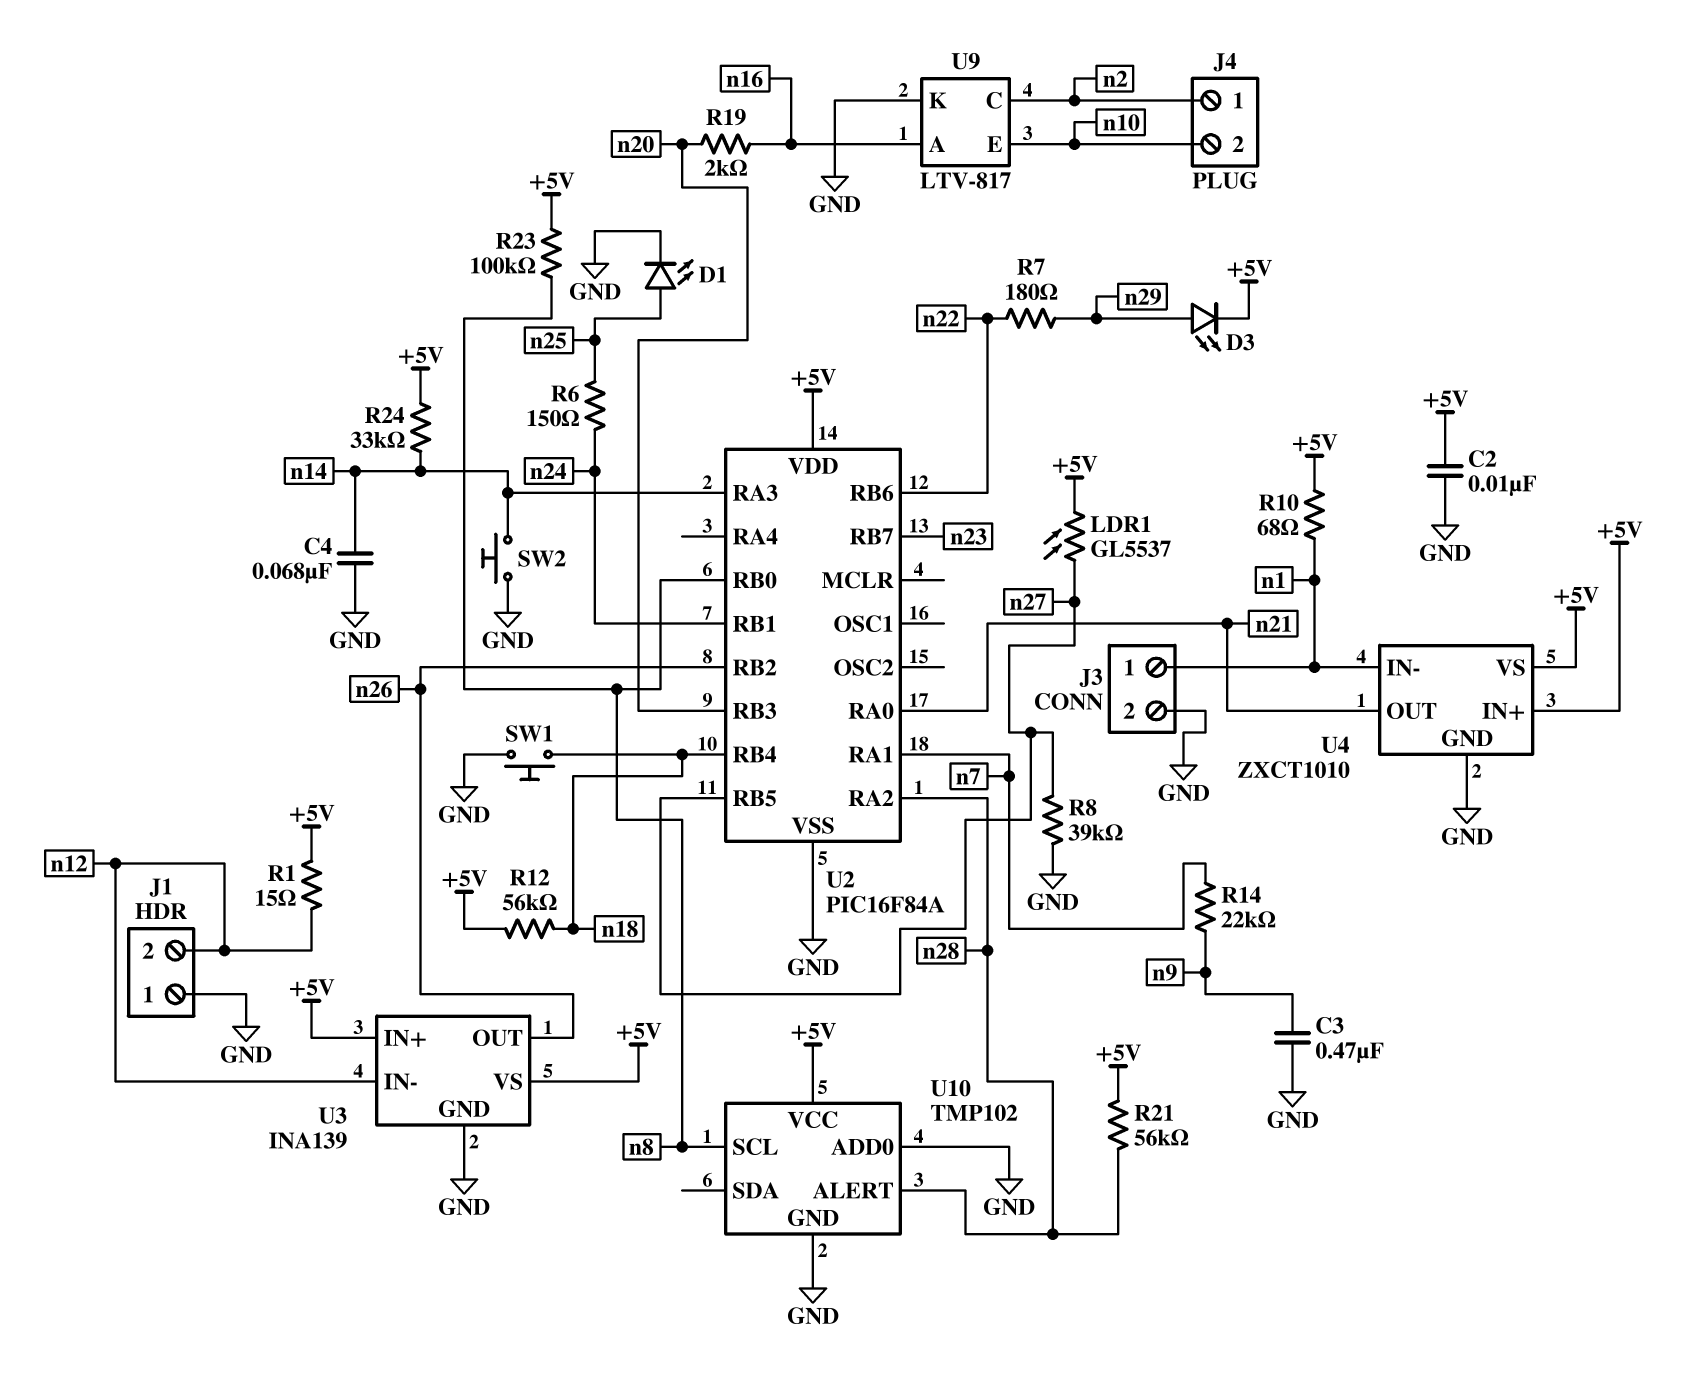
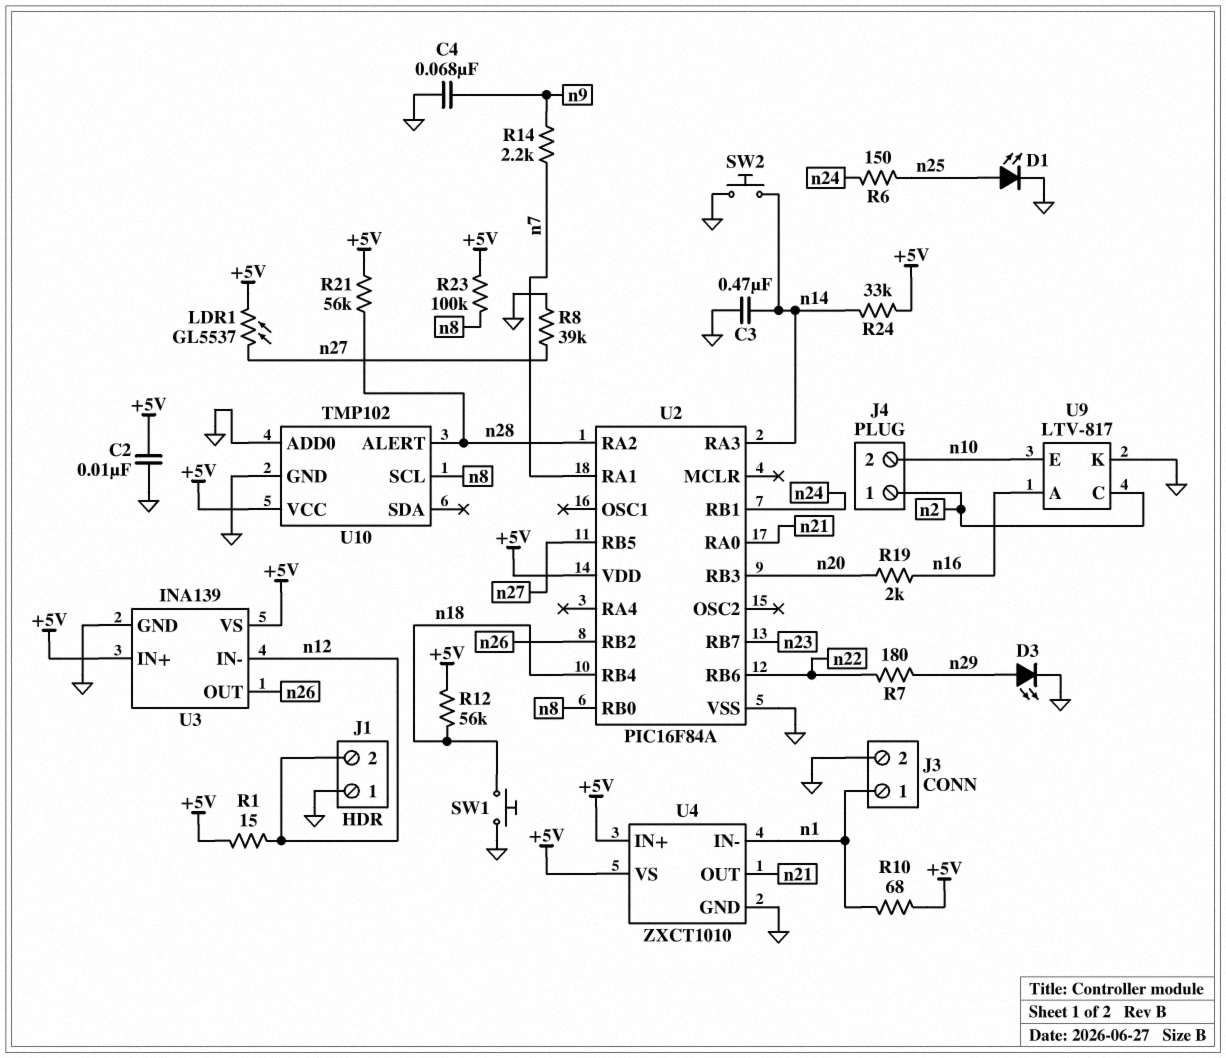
C3: 470nF (GND, n9) -> 470nF (GND, n14)
C4: 68nF (GND, n14) -> 68nF (GND, n9)
D3: LED (A n29, K +5V) -> LED (A n29, K GND)
R14: 22k (n7, n9) -> 2.2k (n7, n9)

